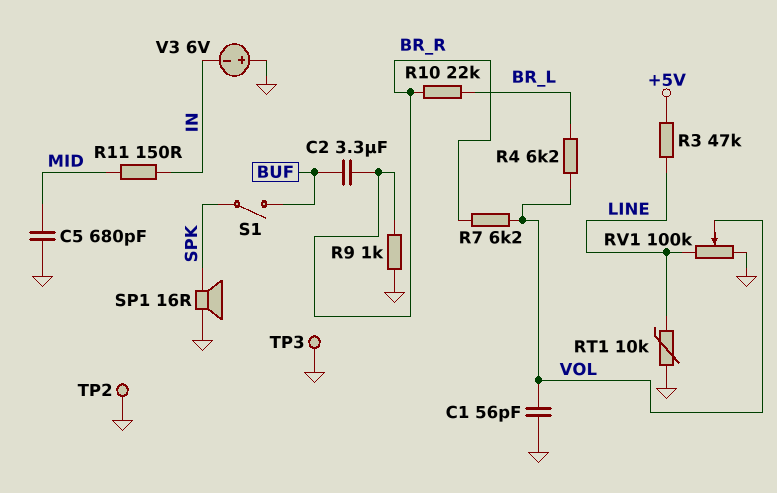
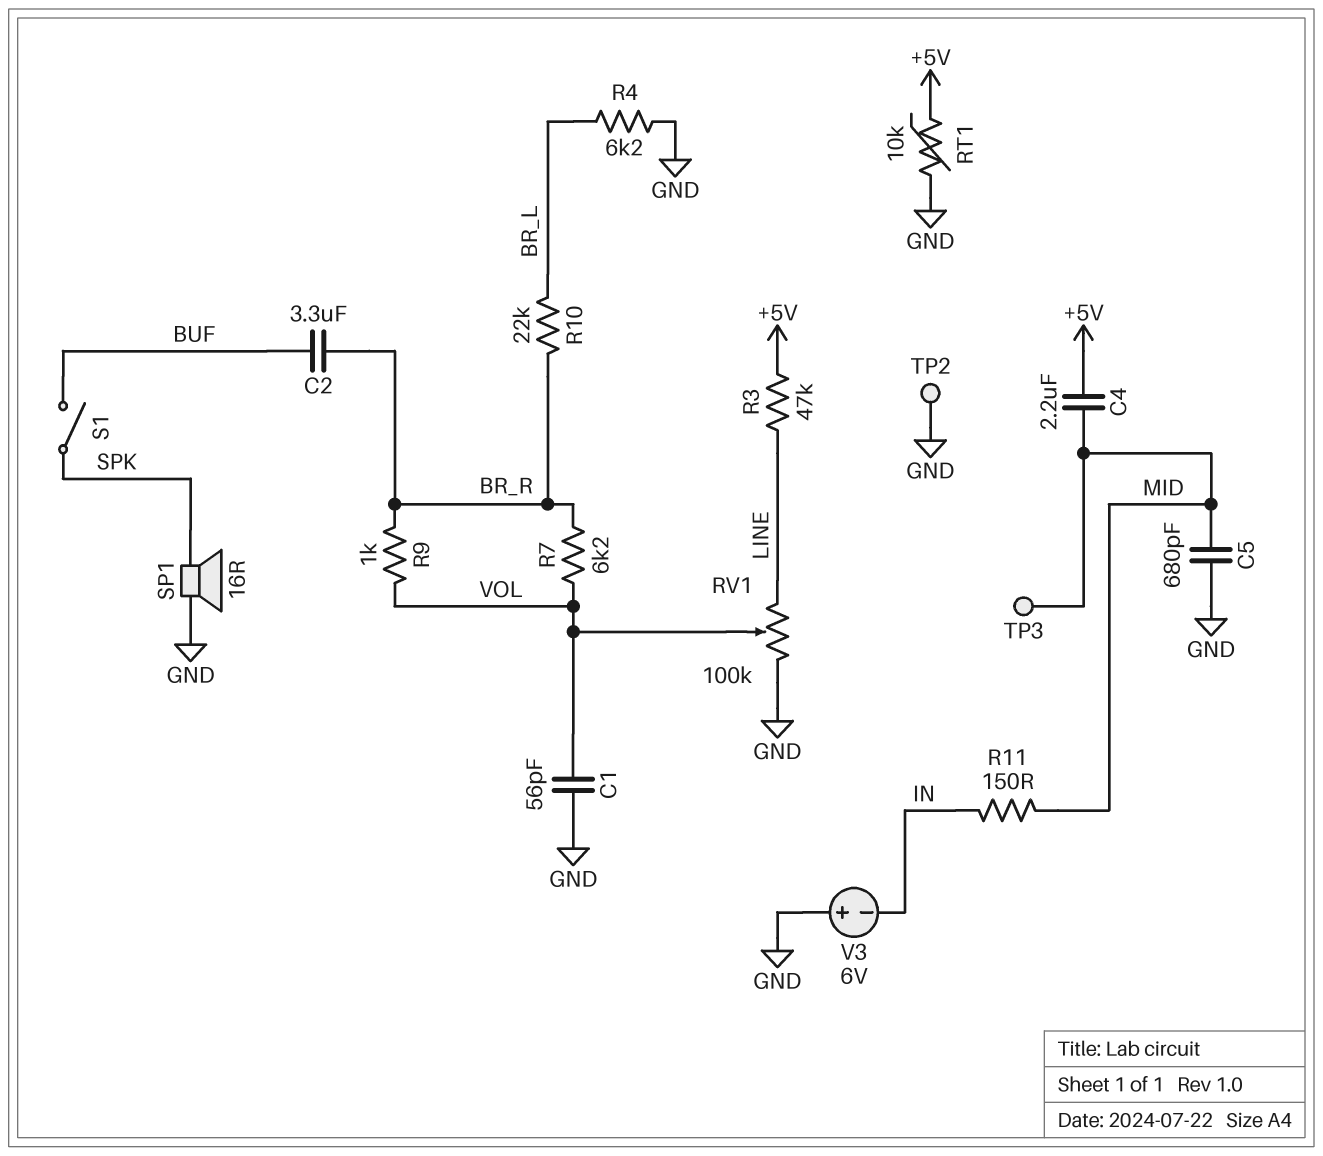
C4: none -> 2.2uF (+5V, MID)
R4: 6.2k (BR_L, VOL) -> 6.2k (BR_L, GND)
R9: 1k (BR_R, GND) -> 1k (BR_R, VOL)
RT1: 10k (GND, LINE) -> 10k (+5V, GND)
TP3: test point (GND) -> test point (MID)

